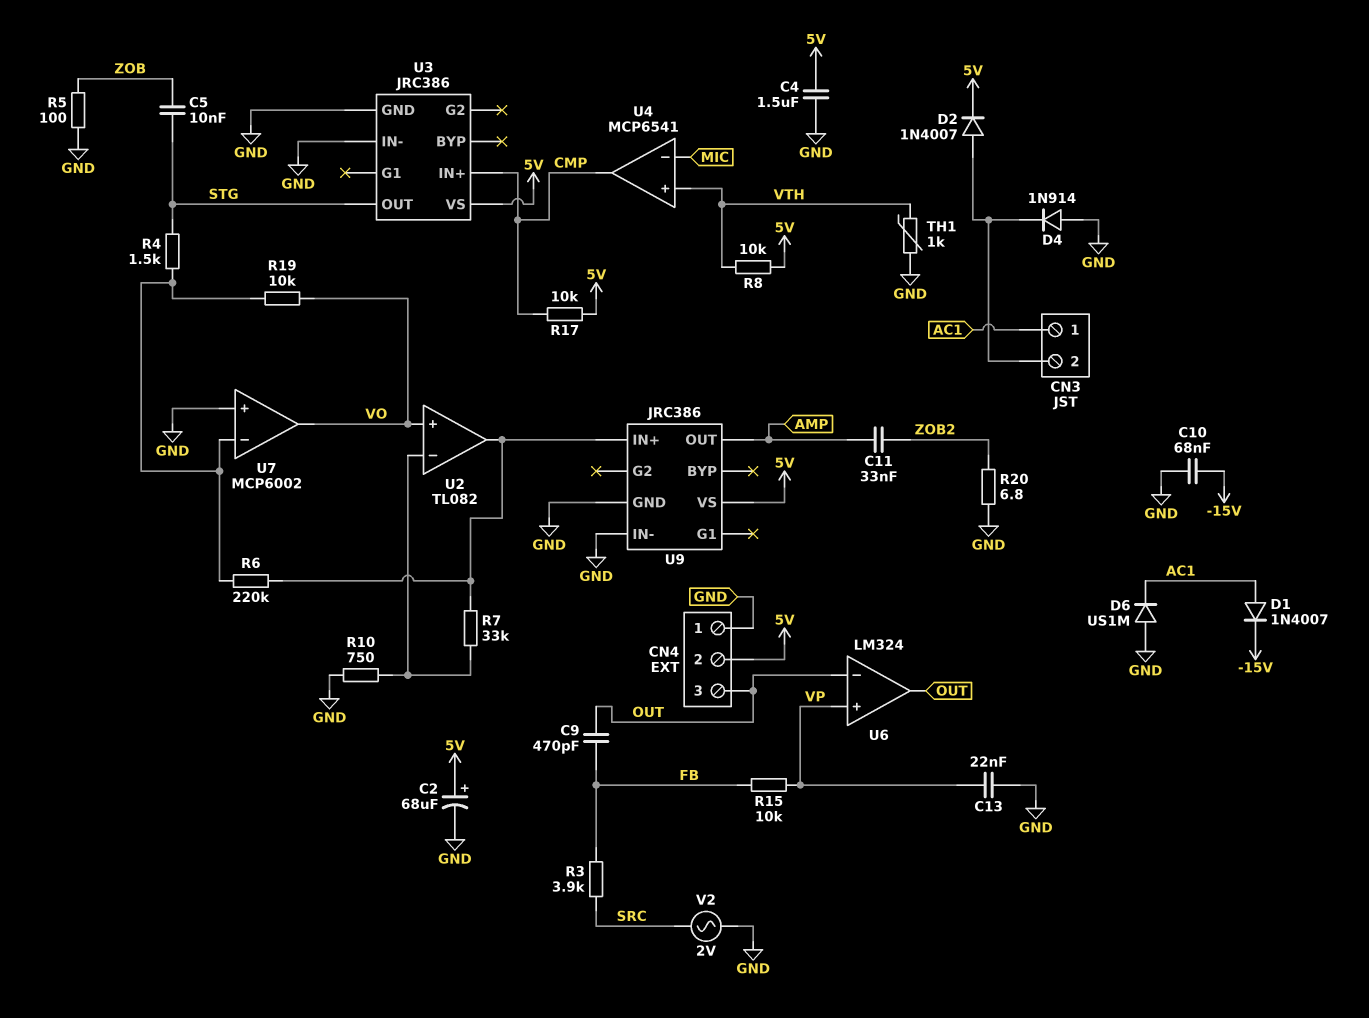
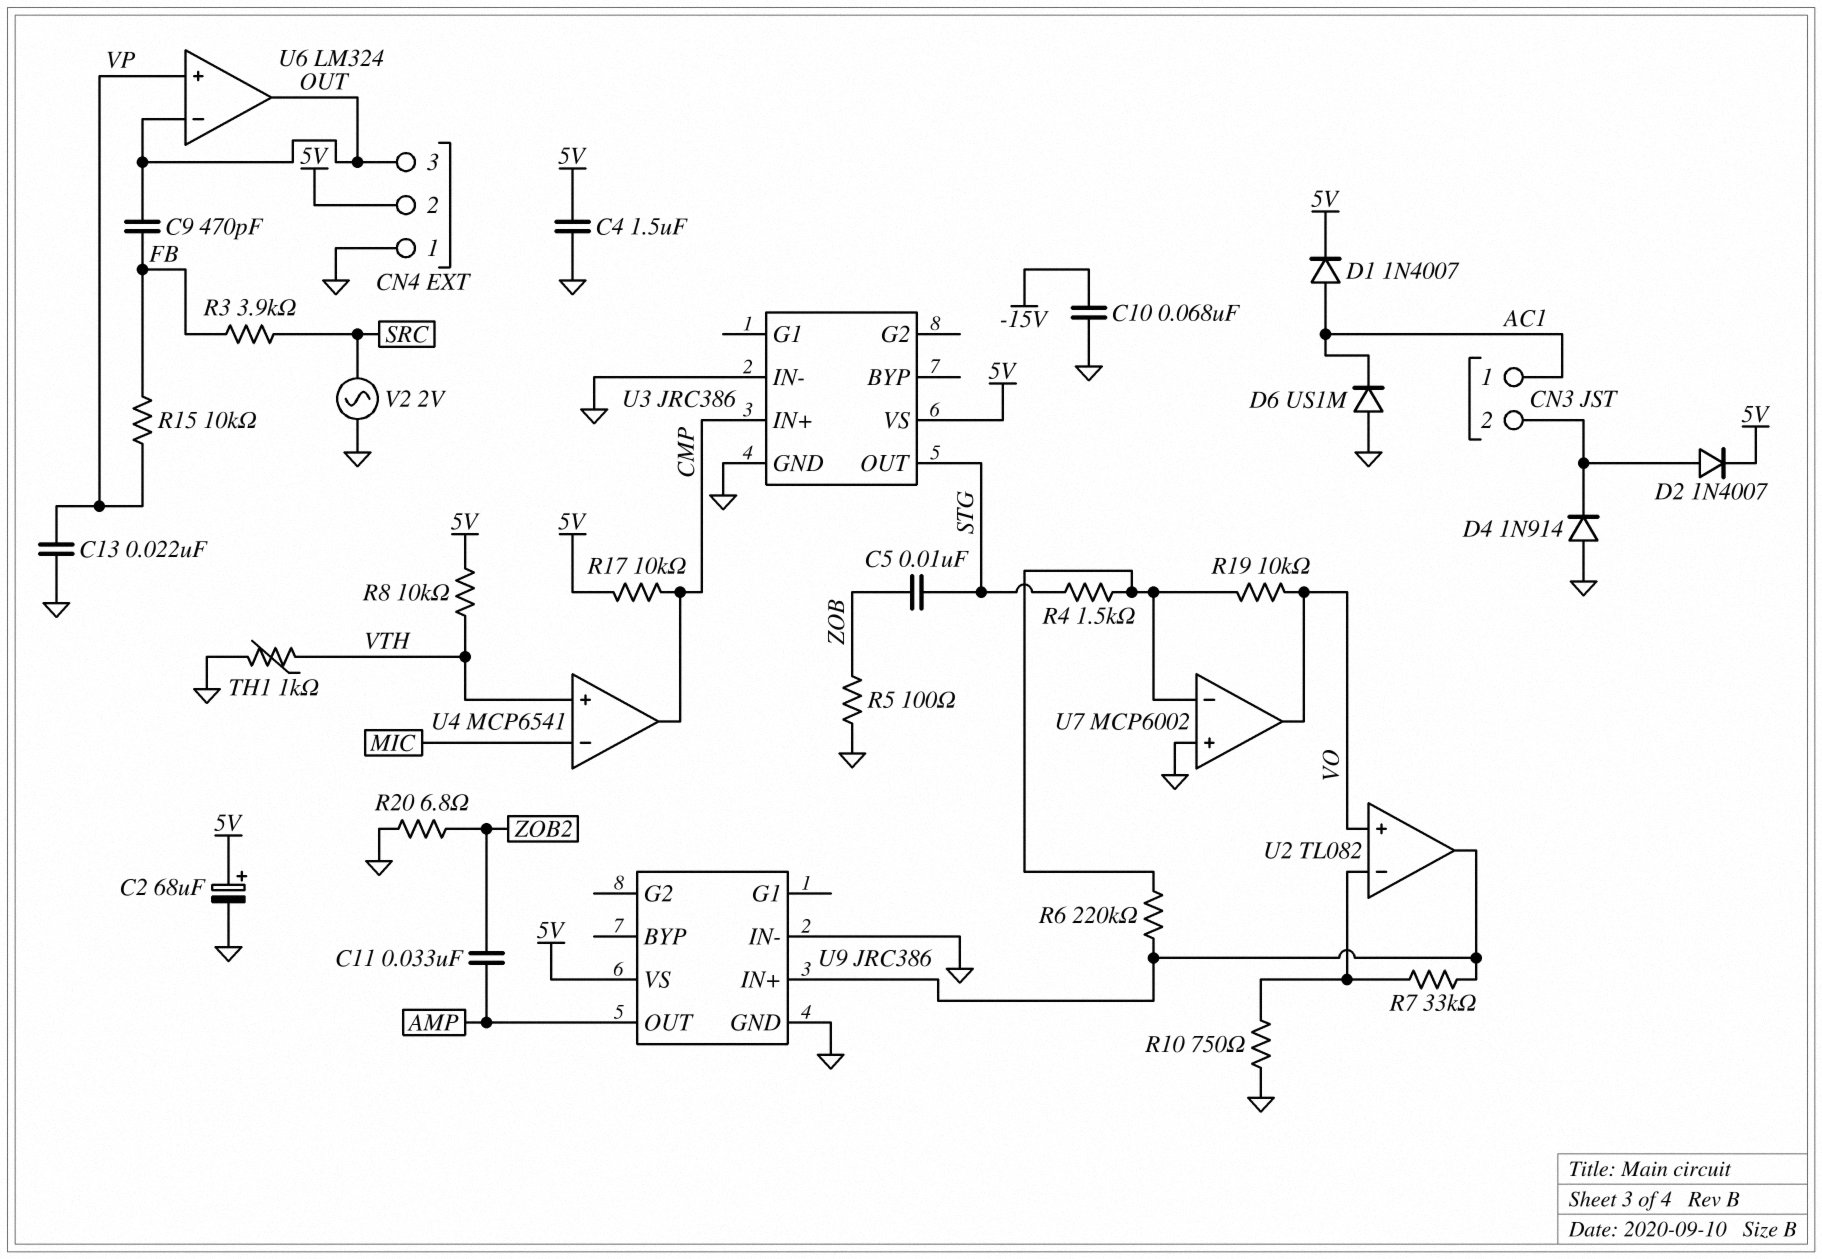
D1: diode 1N4007 (A AC1, K -15V) -> diode 1N4007 (A AC1, K 5V)

